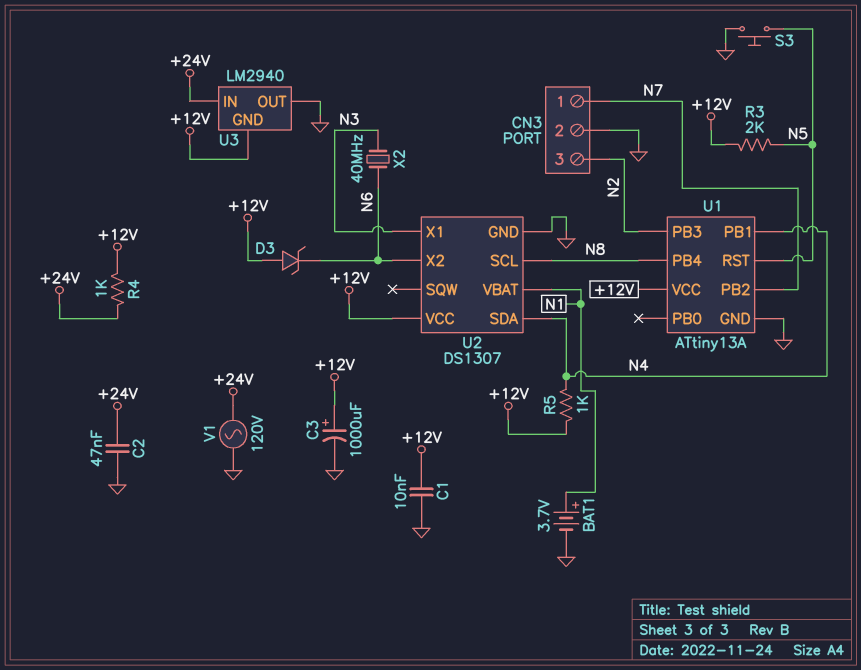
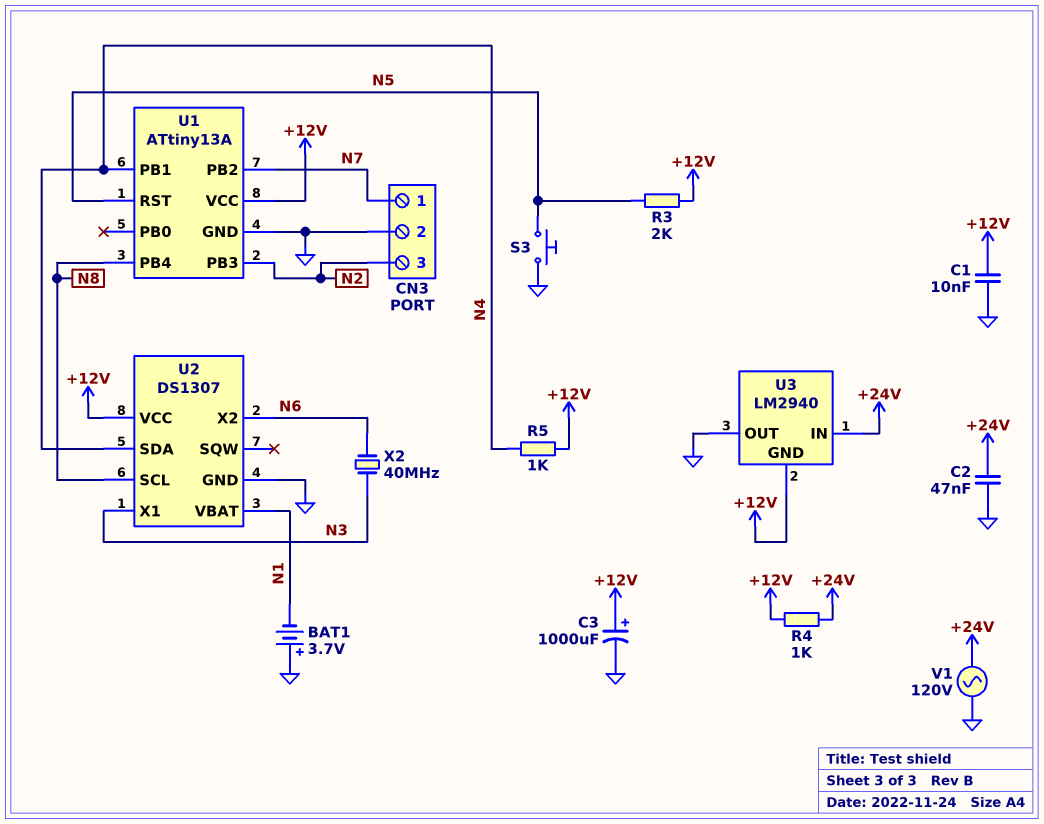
BAT1: 3.7V (plus N1, minus GND) -> 3.7V (plus GND, minus N1)
D3: zener (A +12V, K N6) -> none

